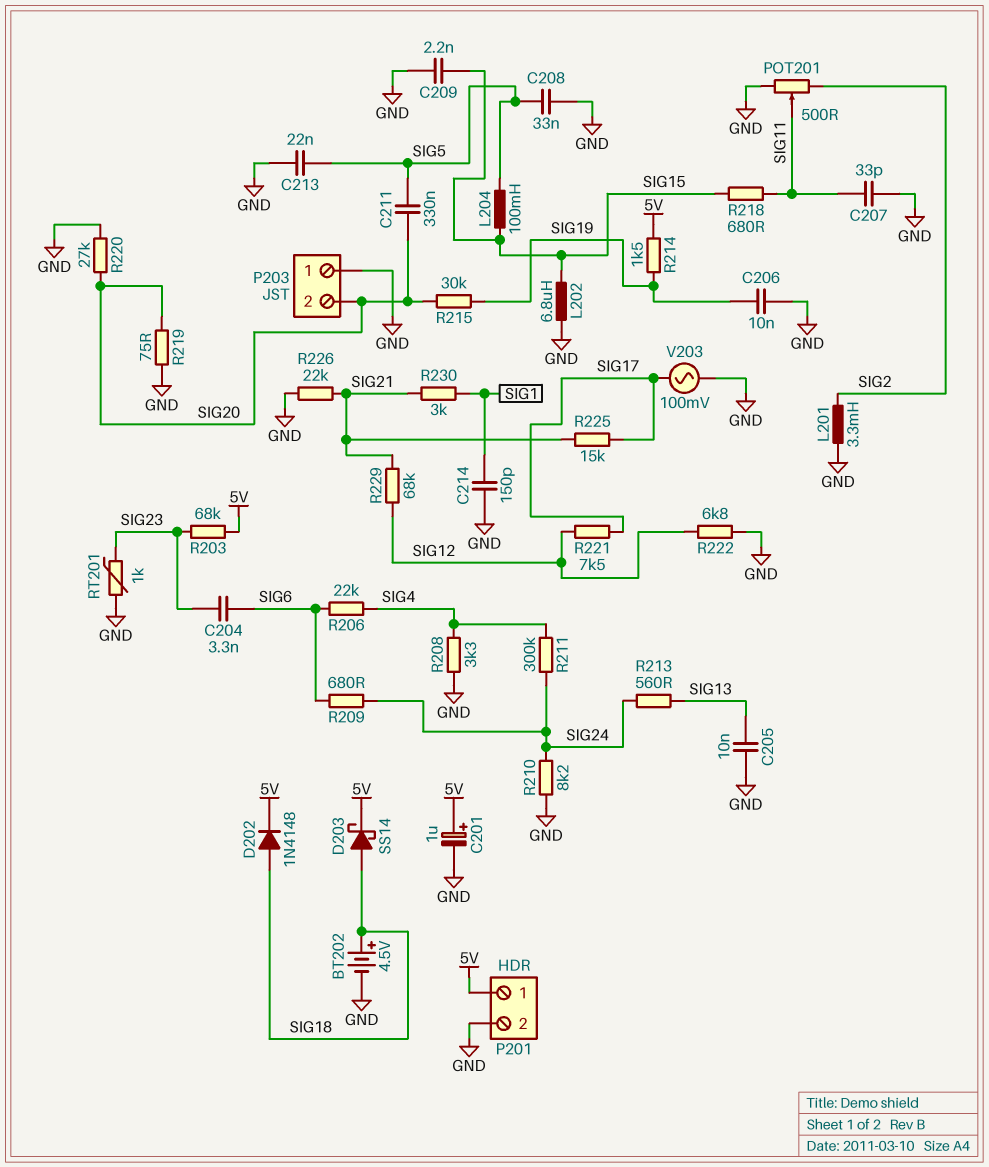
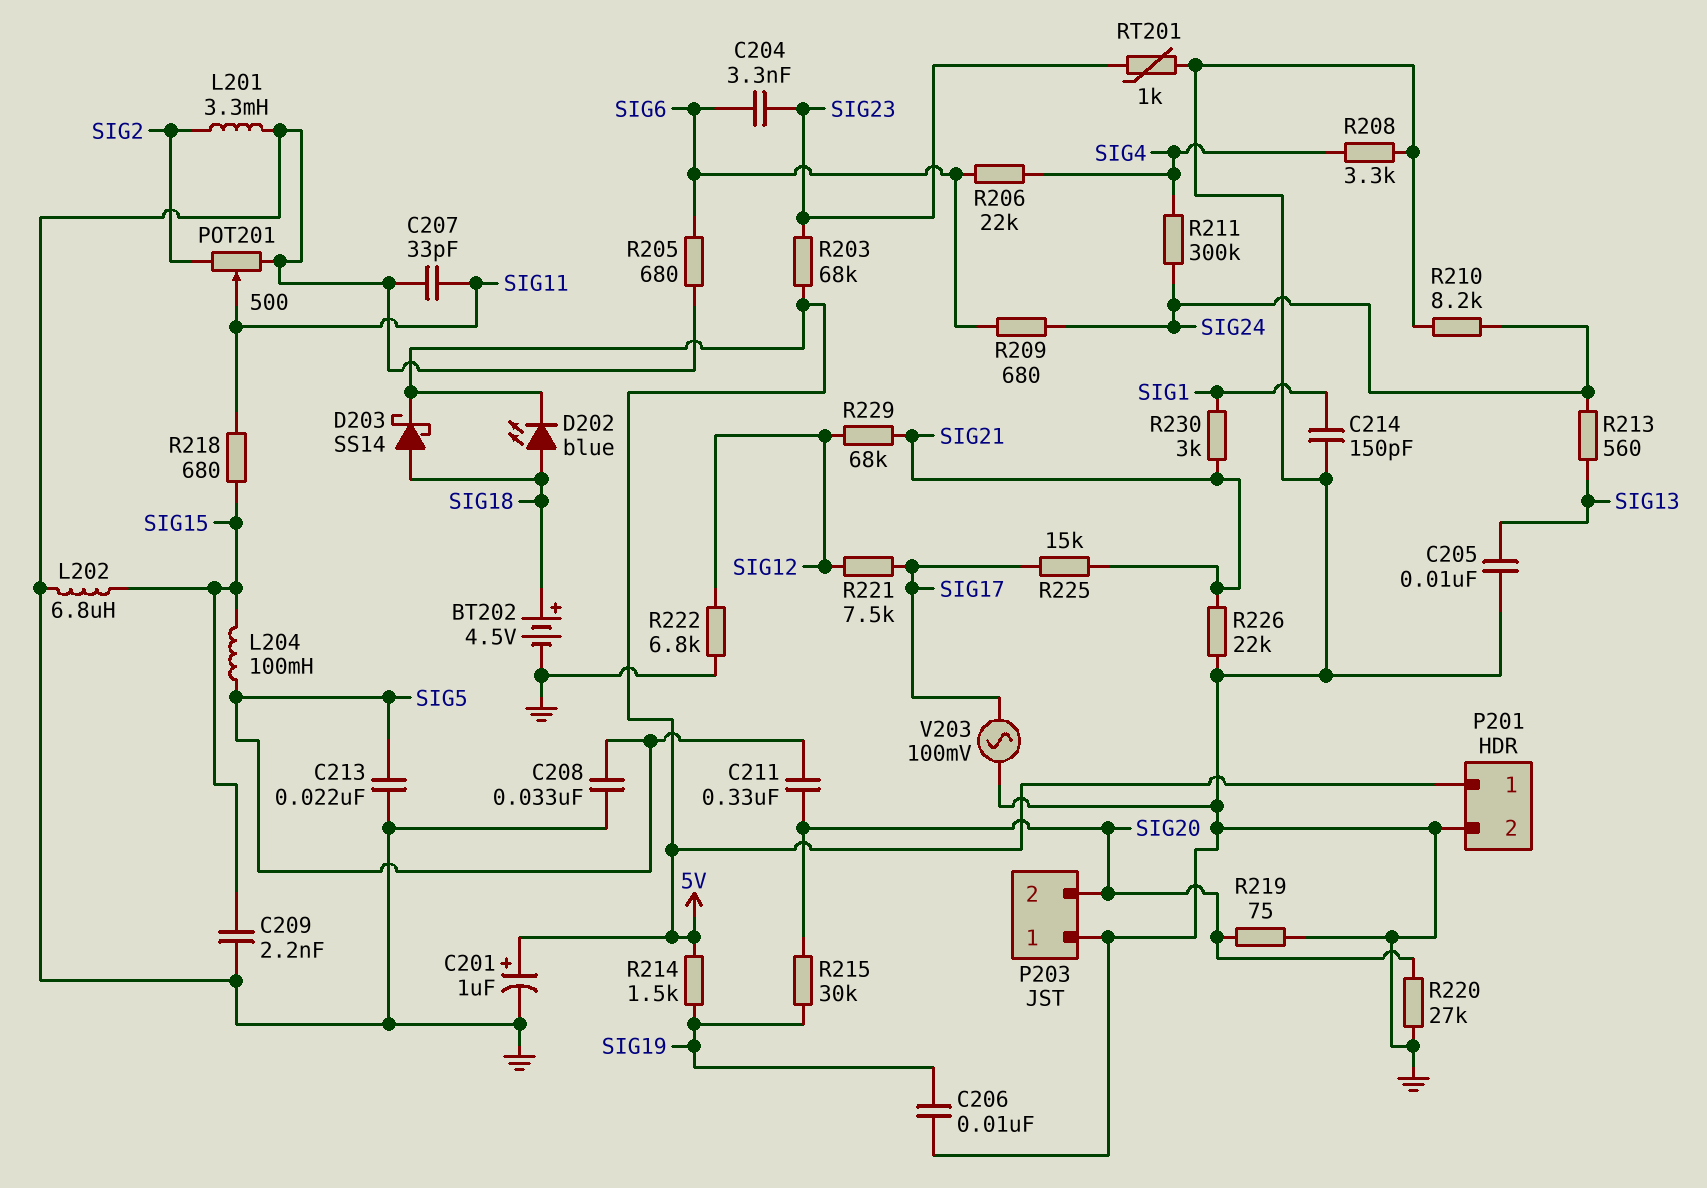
D202: diode 1N4148 (A SIG18, K 5V) -> LED blue (A SIG18, K 5V)
R205: none -> 680 (GND, SIG6)

